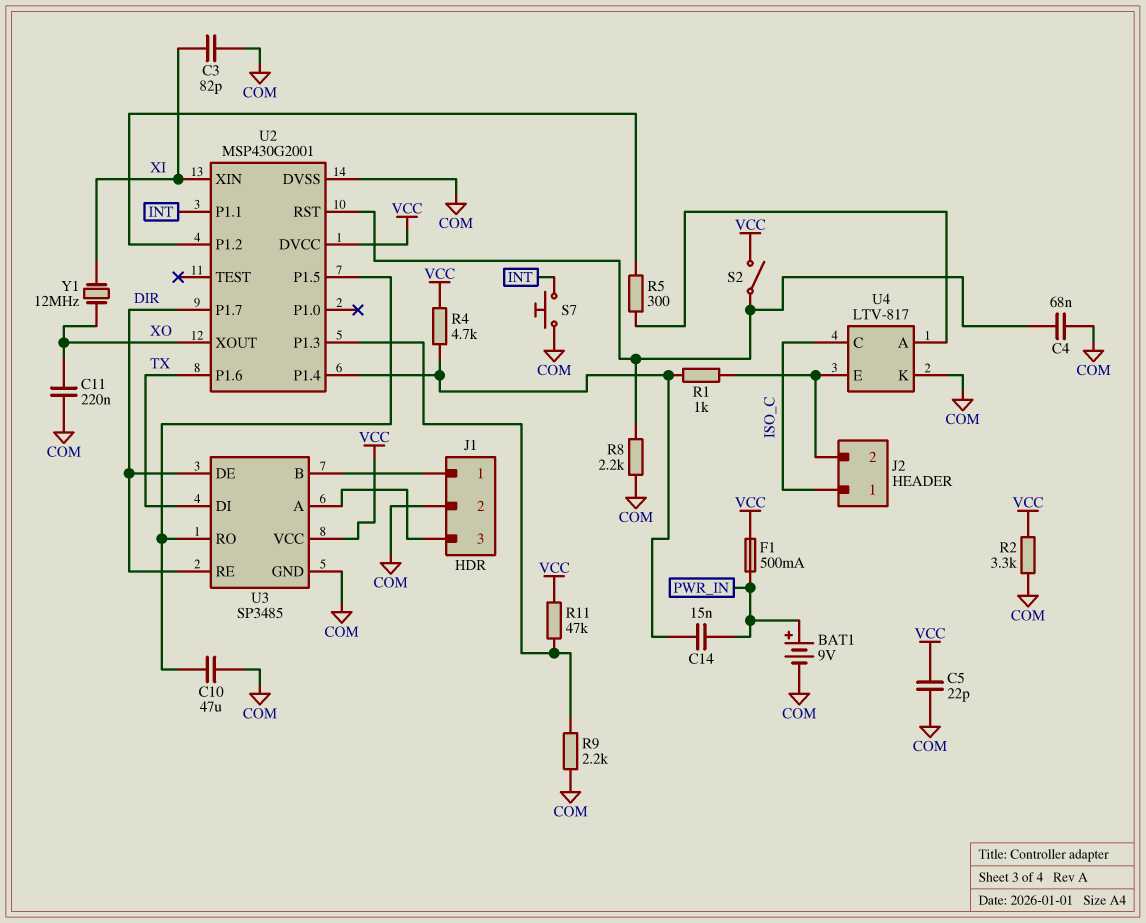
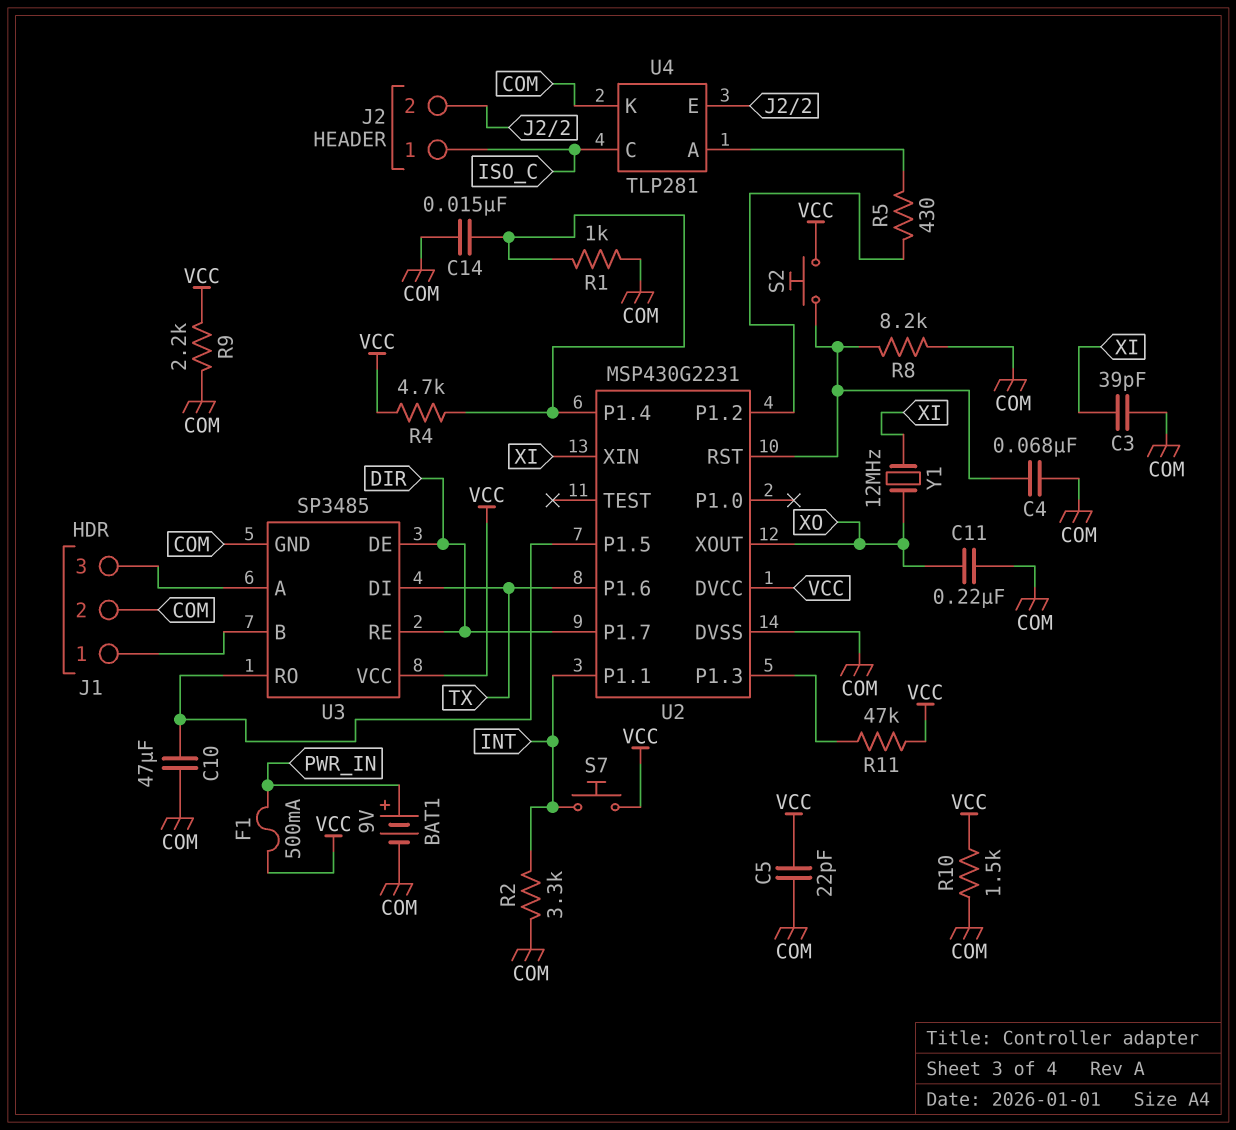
C3: 82pF (COM, XI) -> 39pF (COM, XI)
C14: 15nF (PWR_IN, U2/P1.4) -> 15nF (COM, U2/P1.4)
R1: 1k (J2/2, U2/P1.4) -> 1k (COM, U2/P1.4)
R2: 3.3k (COM, VCC) -> 3.3k (COM, INT)
R5: 300 (U2/P1.2, U4/A) -> 430 (U2/P1.2, U4/A)
R8: 2.2k (COM, U2/RST) -> 8.2k (COM, U2/RST)
R9: 2.2k (COM, U2/P1.3) -> 2.2k (COM, VCC)
R10: none -> 1.5k (COM, VCC)
S2: switch (U2/RST, VCC) -> button (U2/RST, VCC)
S7: button (COM, INT) -> button (INT, VCC)
U2: MSP430G2001 -> MSP430G2231
U4: LTV-817 -> TLP281

